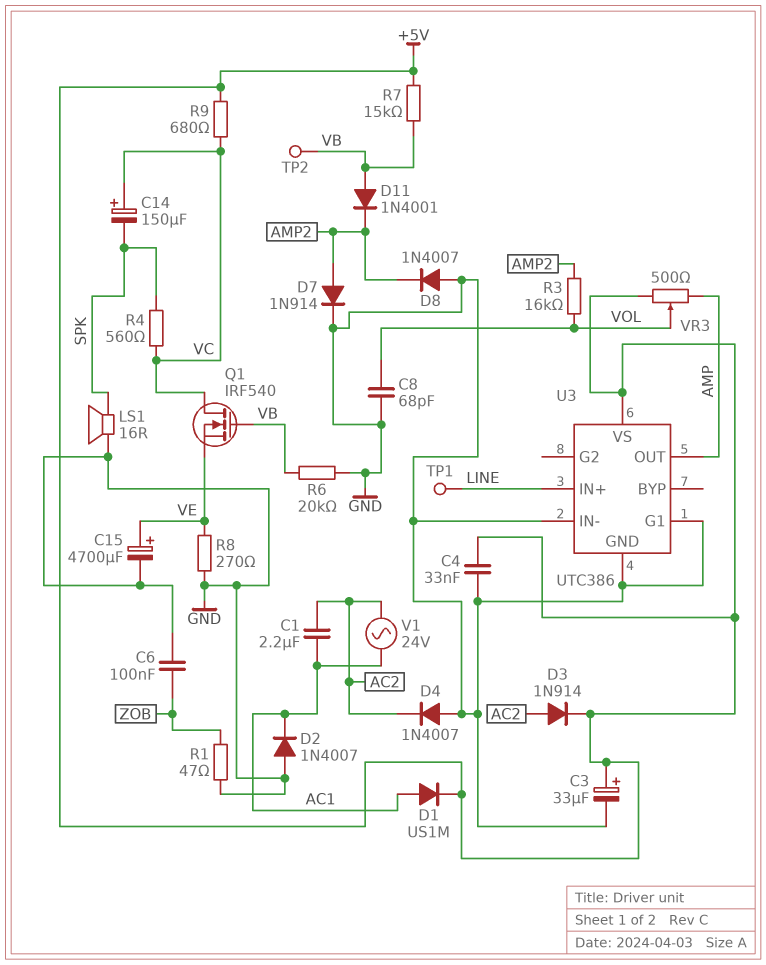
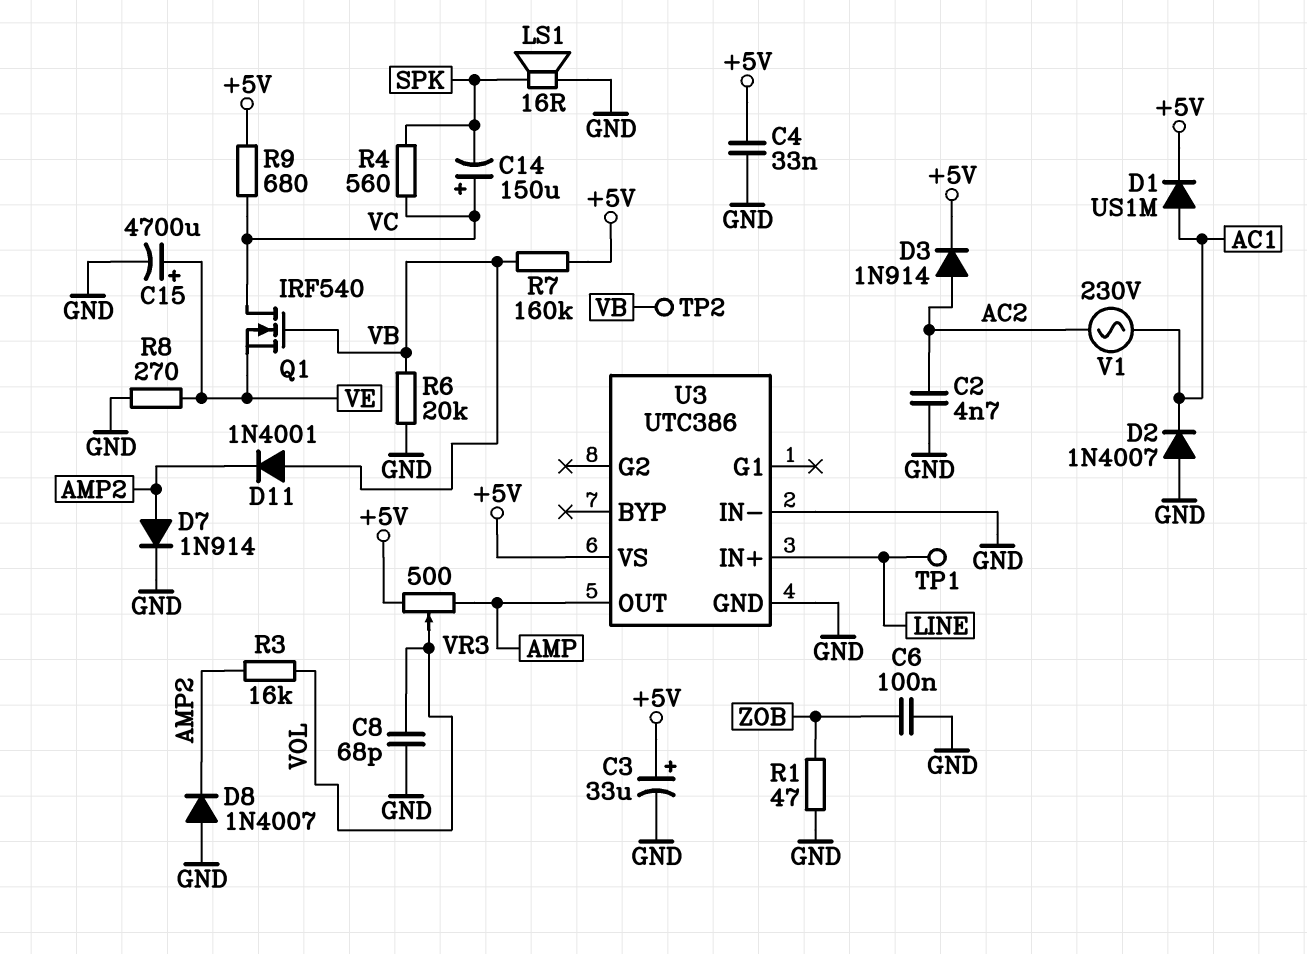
C1: 2.2uF (AC1, AC2) -> none
C2: none -> 4.7nF (AC2, GND)
D4: diode 1N4007 (A GND, K AC2) -> none
R7: 15k (+5V, VB) -> 160k (+5V, VB)
U3 pin G1: GND -> none
V1: AC 24V (AC1, AC2) -> AC 230V (AC1, AC2)

